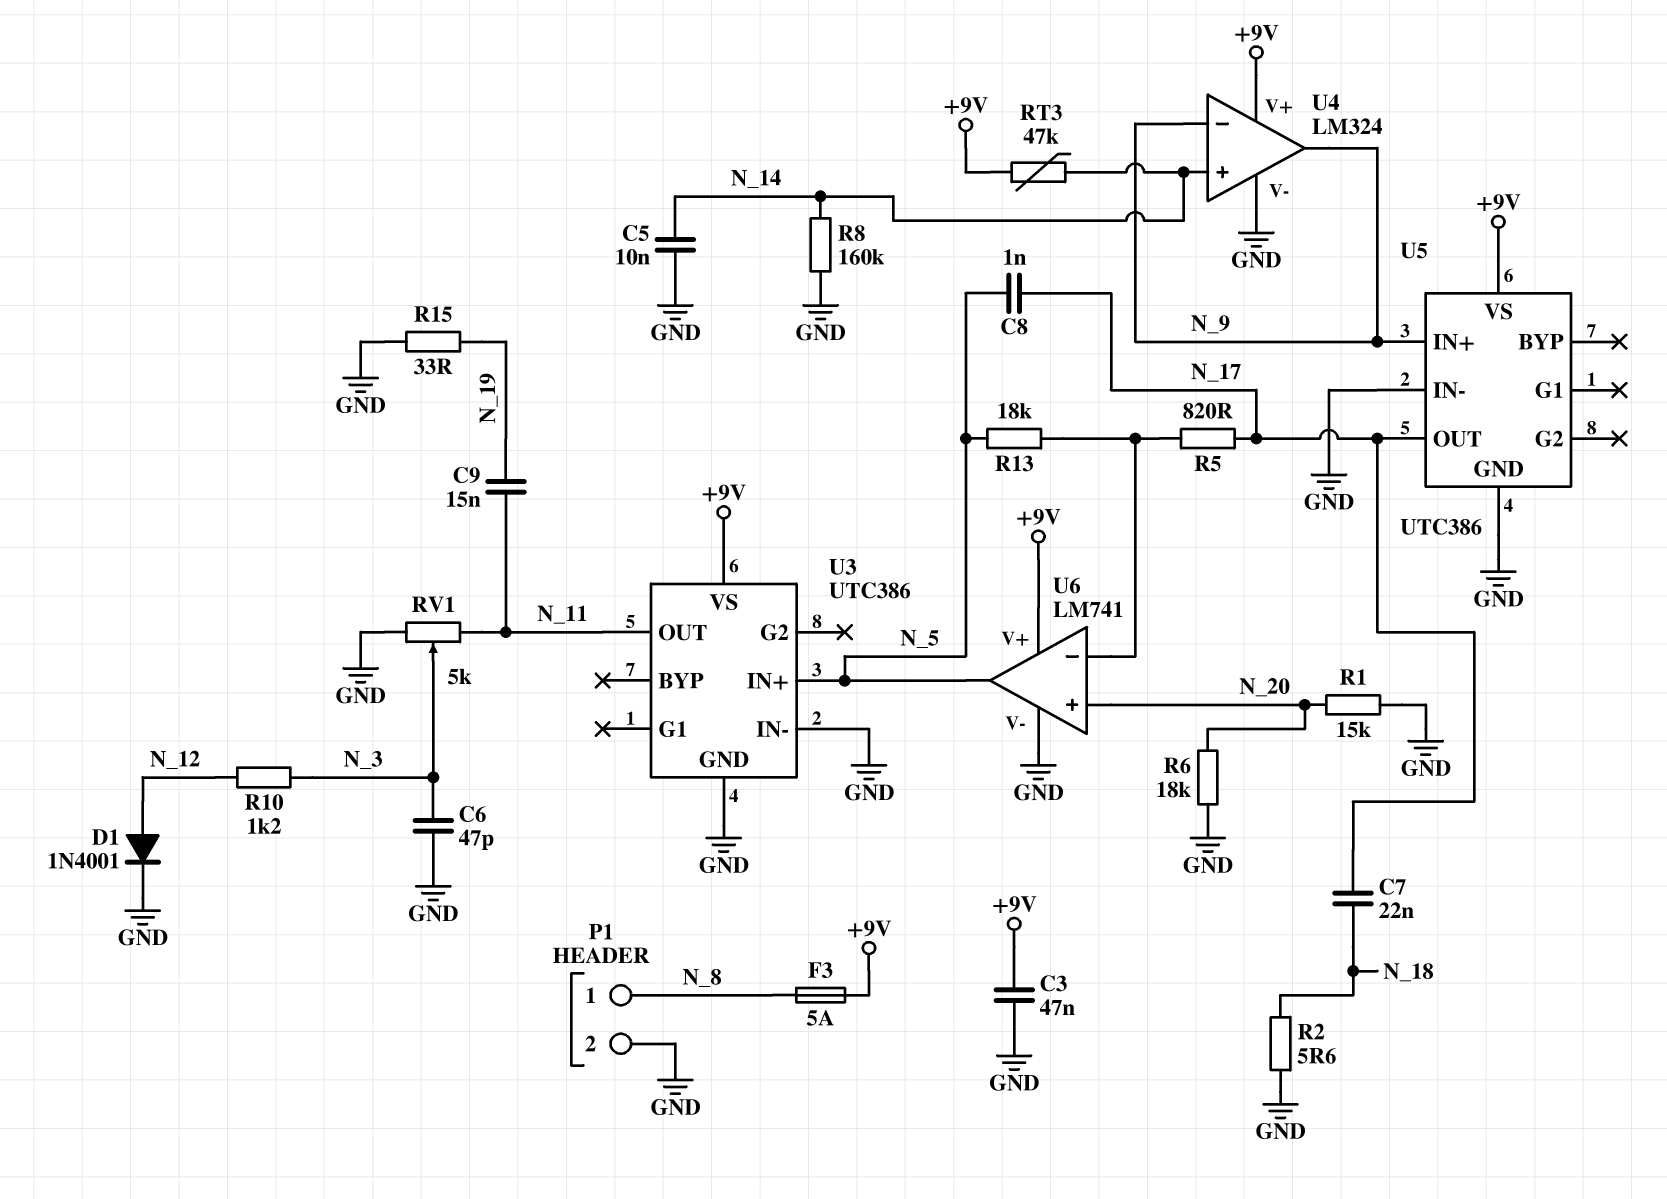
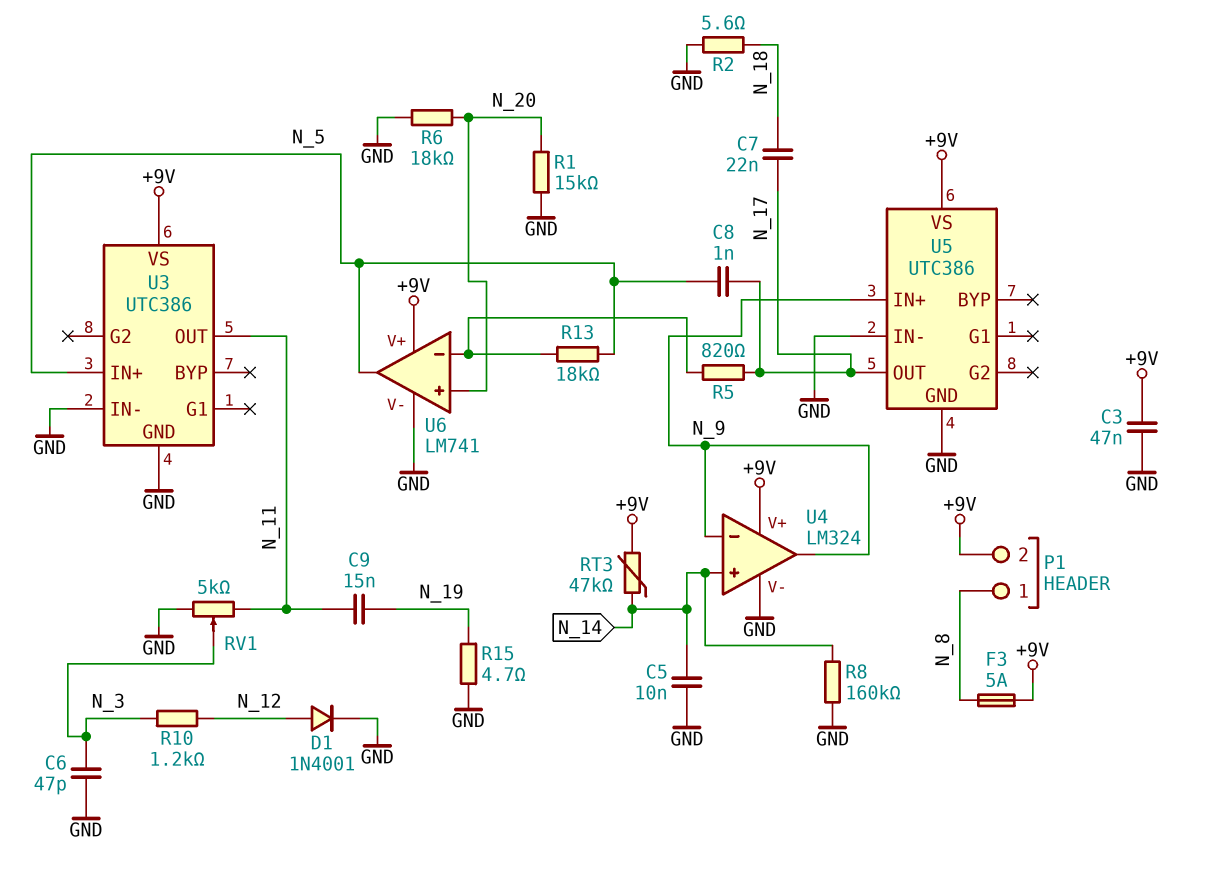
P1 pin 2: GND -> +9V
R15: 33 (GND, N_19) -> 4.7 (GND, N_19)

